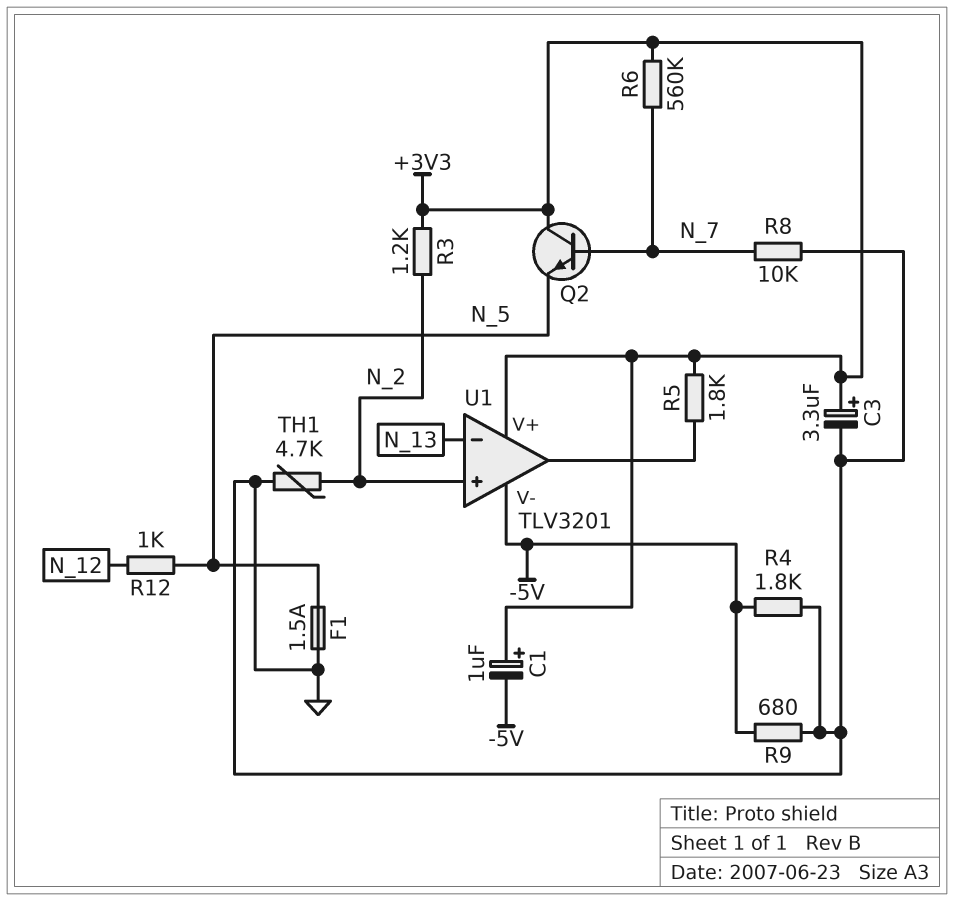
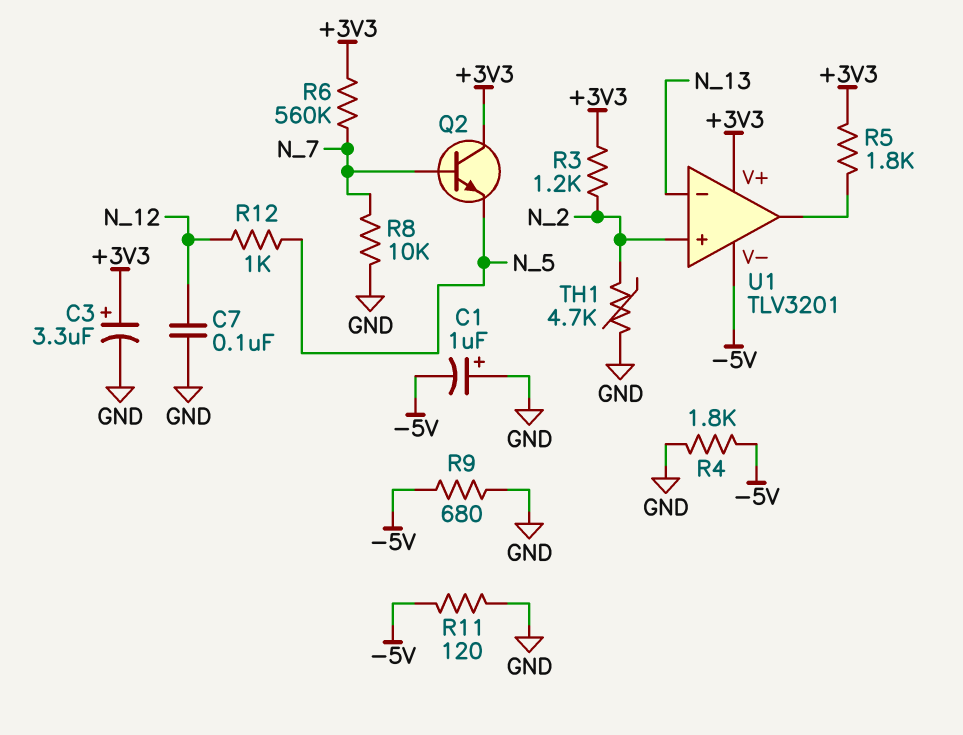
C1: 1uF (plus +3V3, minus -5V) -> 1uF (plus GND, minus -5V)
C7: none -> 100nF (GND, N_12)
F1: 1.5A (GND, N_5) -> none
R11: none -> 120 (-5V, GND)

